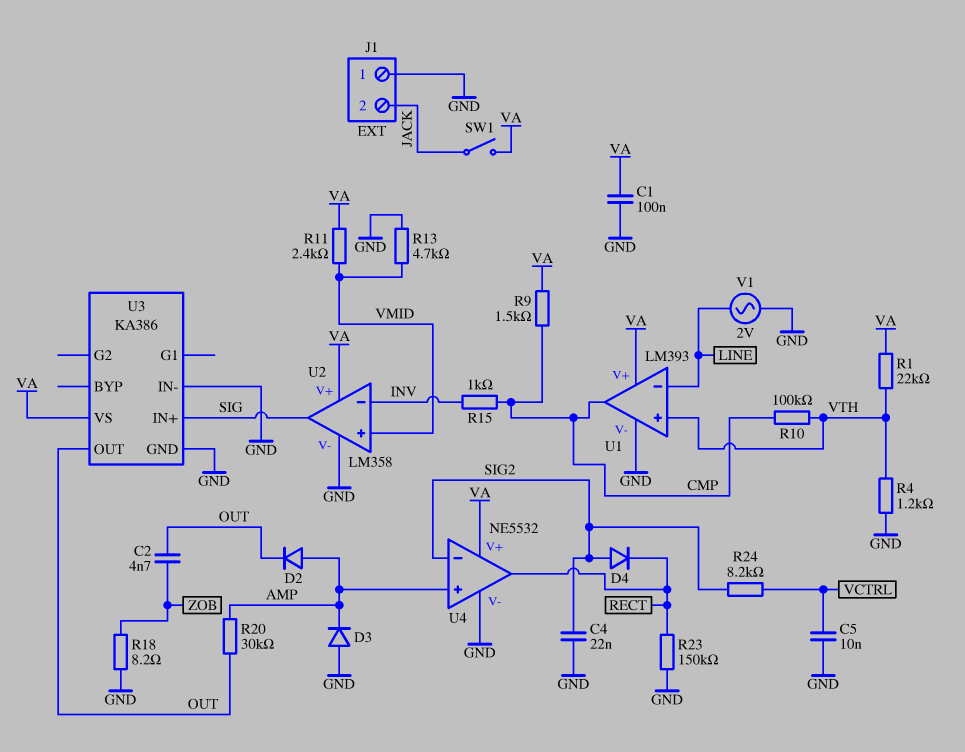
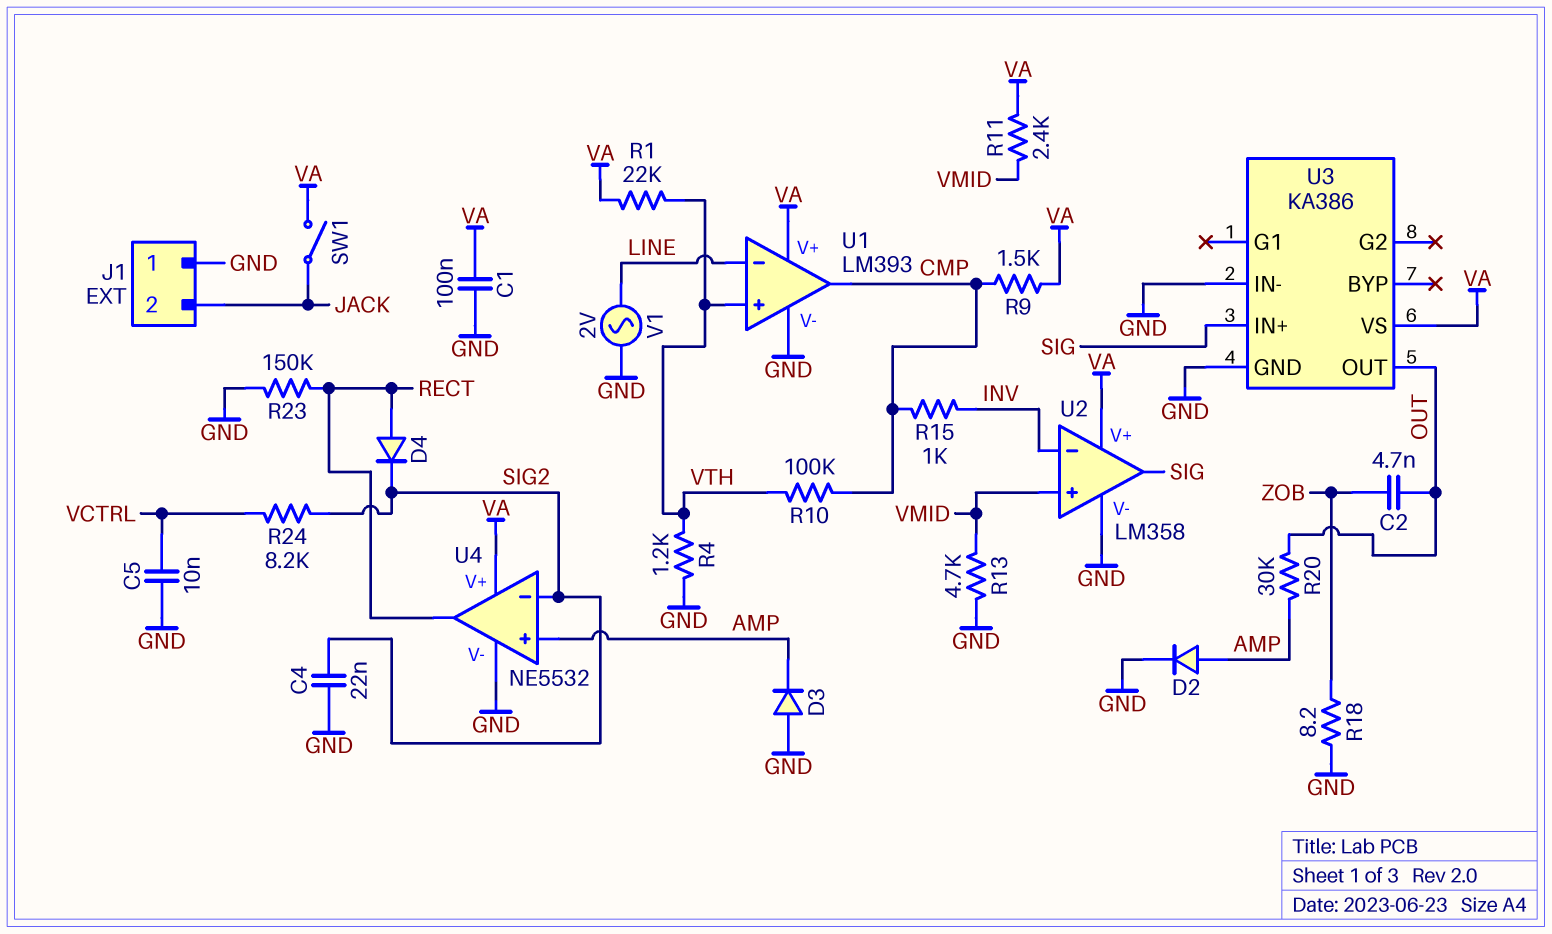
D2: diode (A AMP, K OUT) -> diode (A AMP, K GND)
D4: diode (A SIG2, K RECT) -> diode (A RECT, K SIG2)

